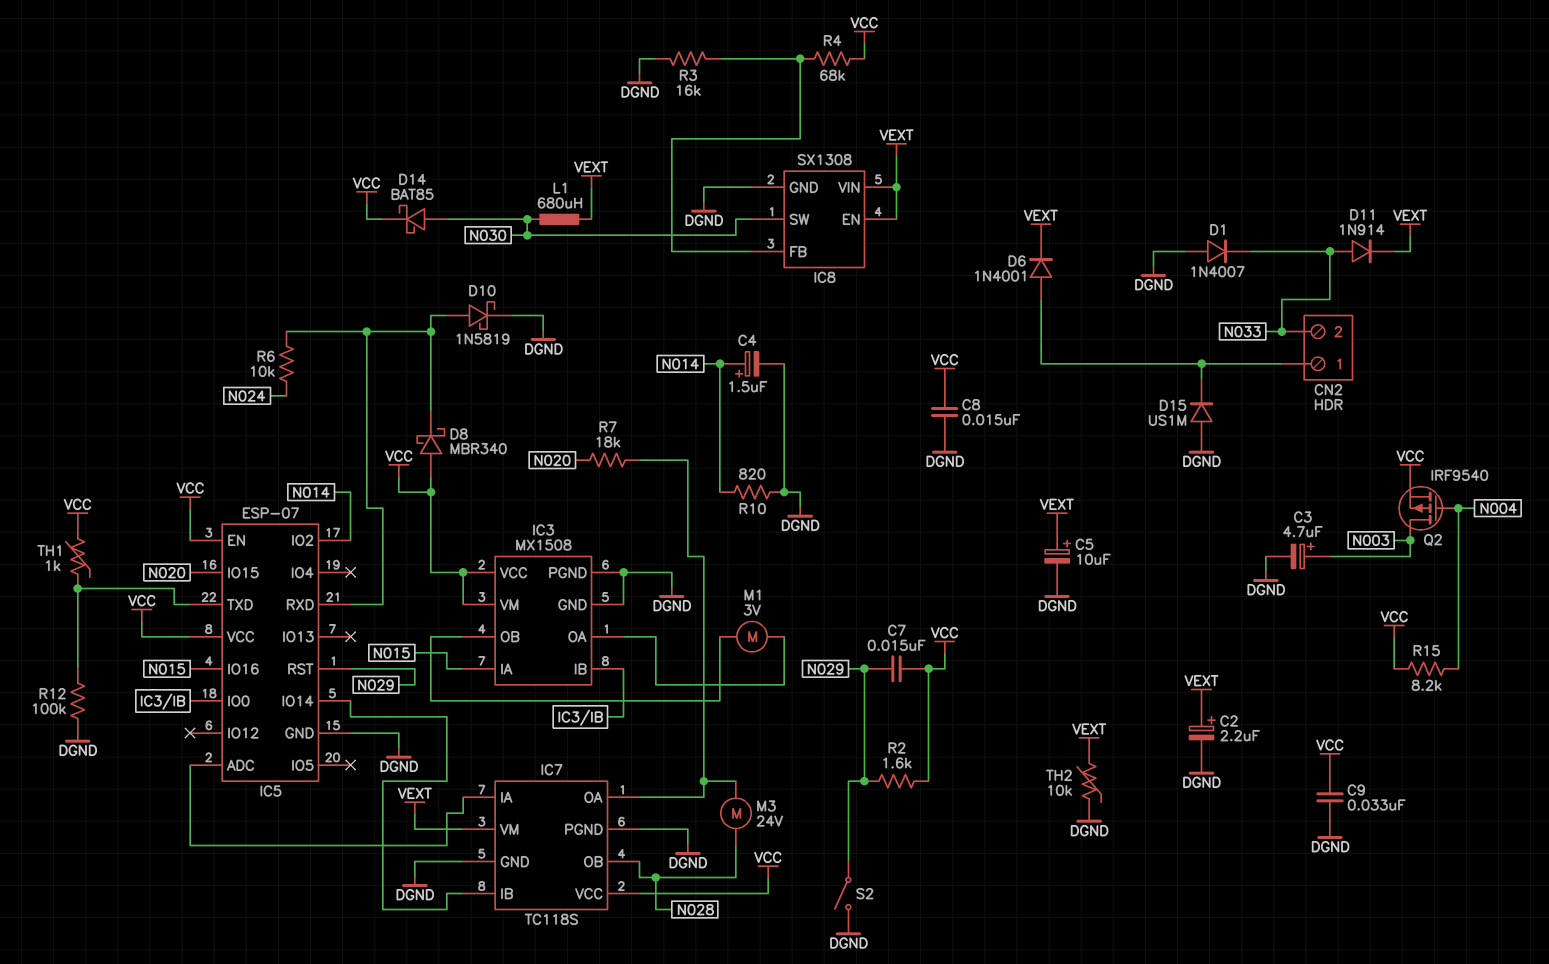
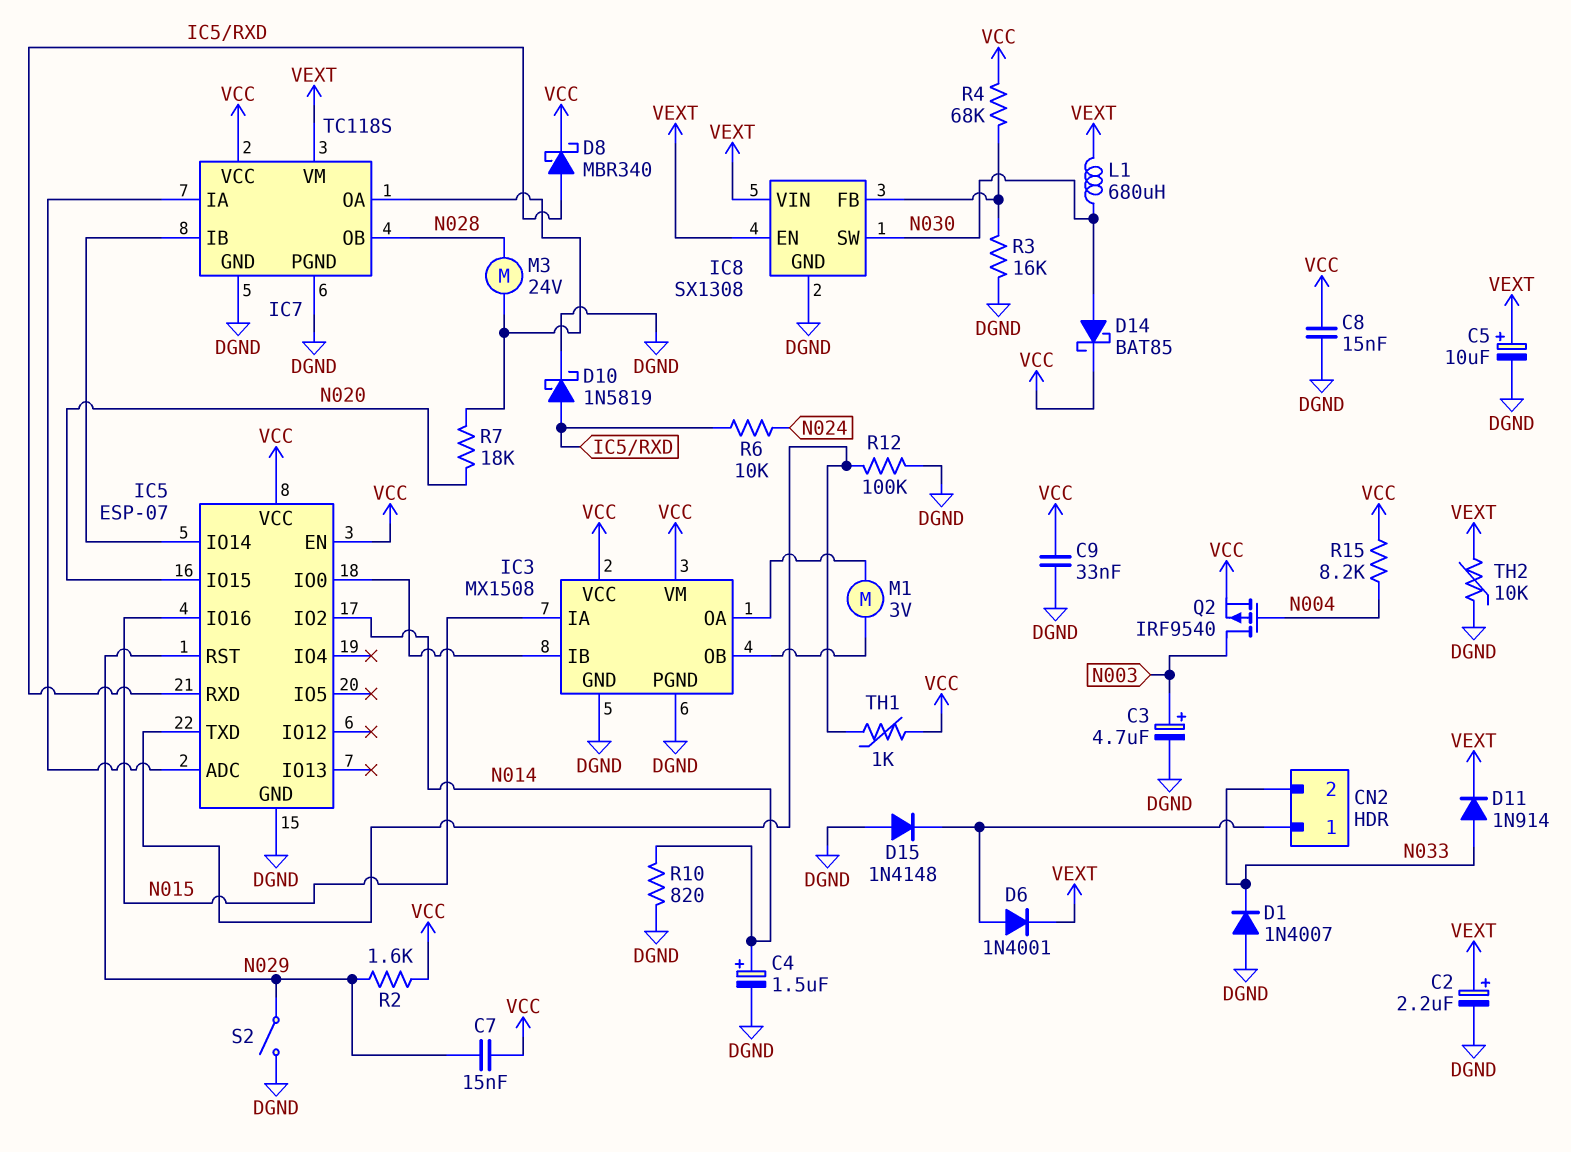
D8: schottky MBR340 (A VCC, K IC5/RXD) -> schottky MBR340 (A IC5/RXD, K VCC)
D15: diode US1M (A DGND, K CN2/1) -> diode 1N4148 (A DGND, K CN2/1)

